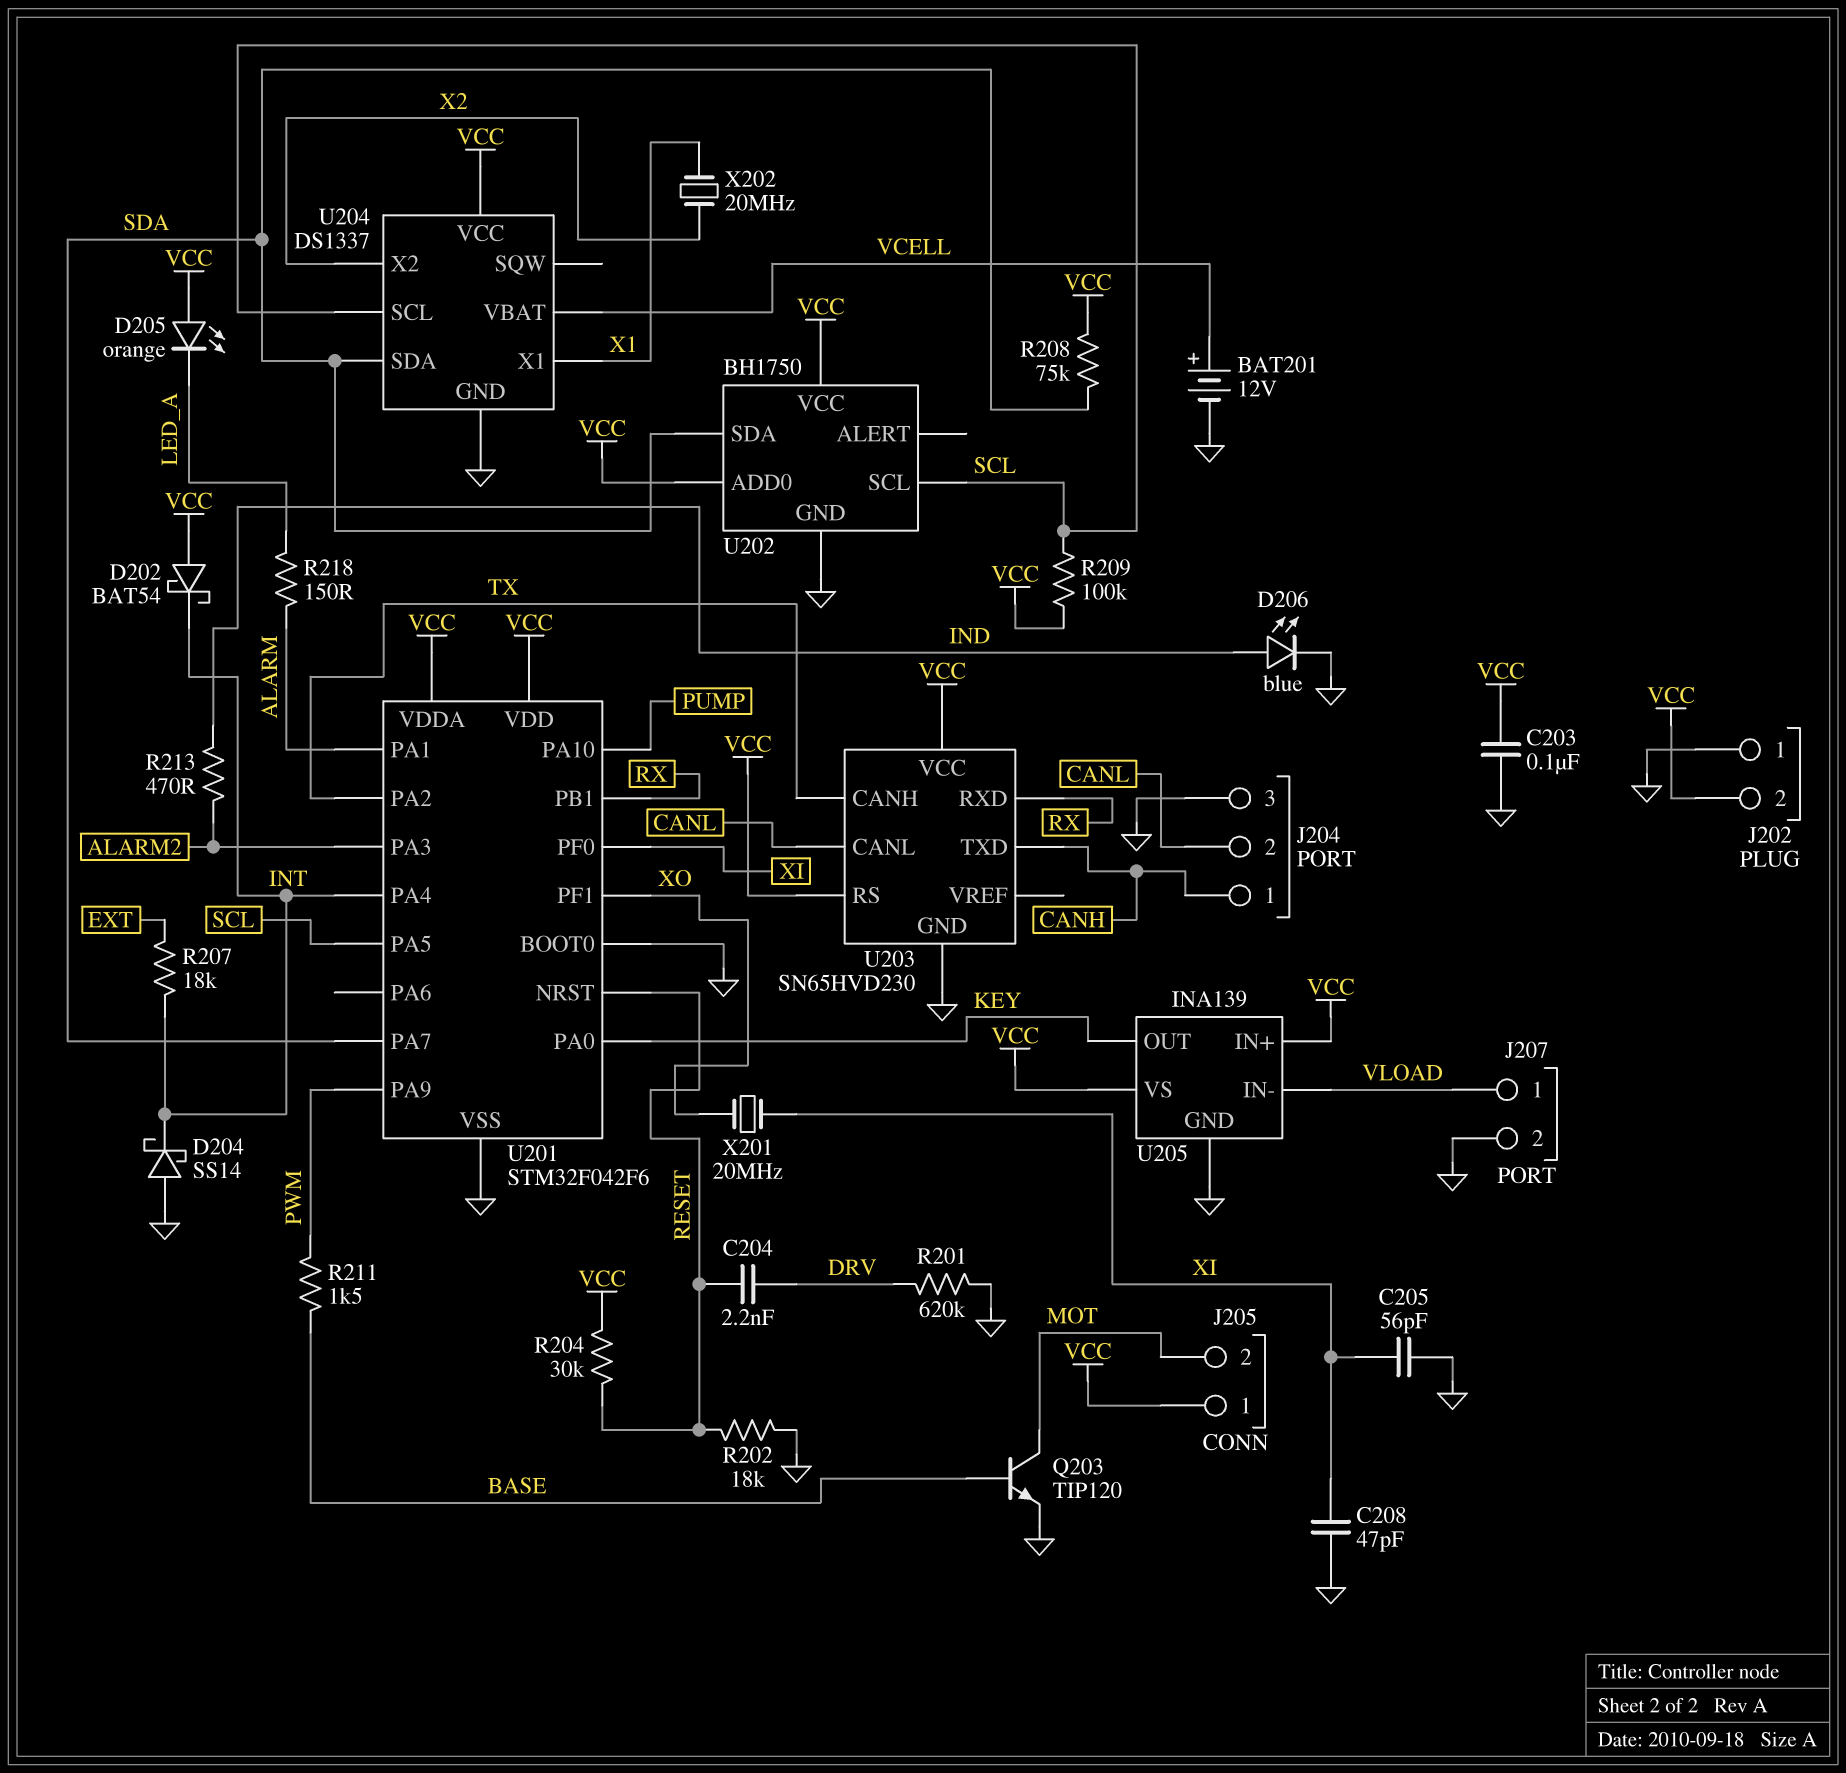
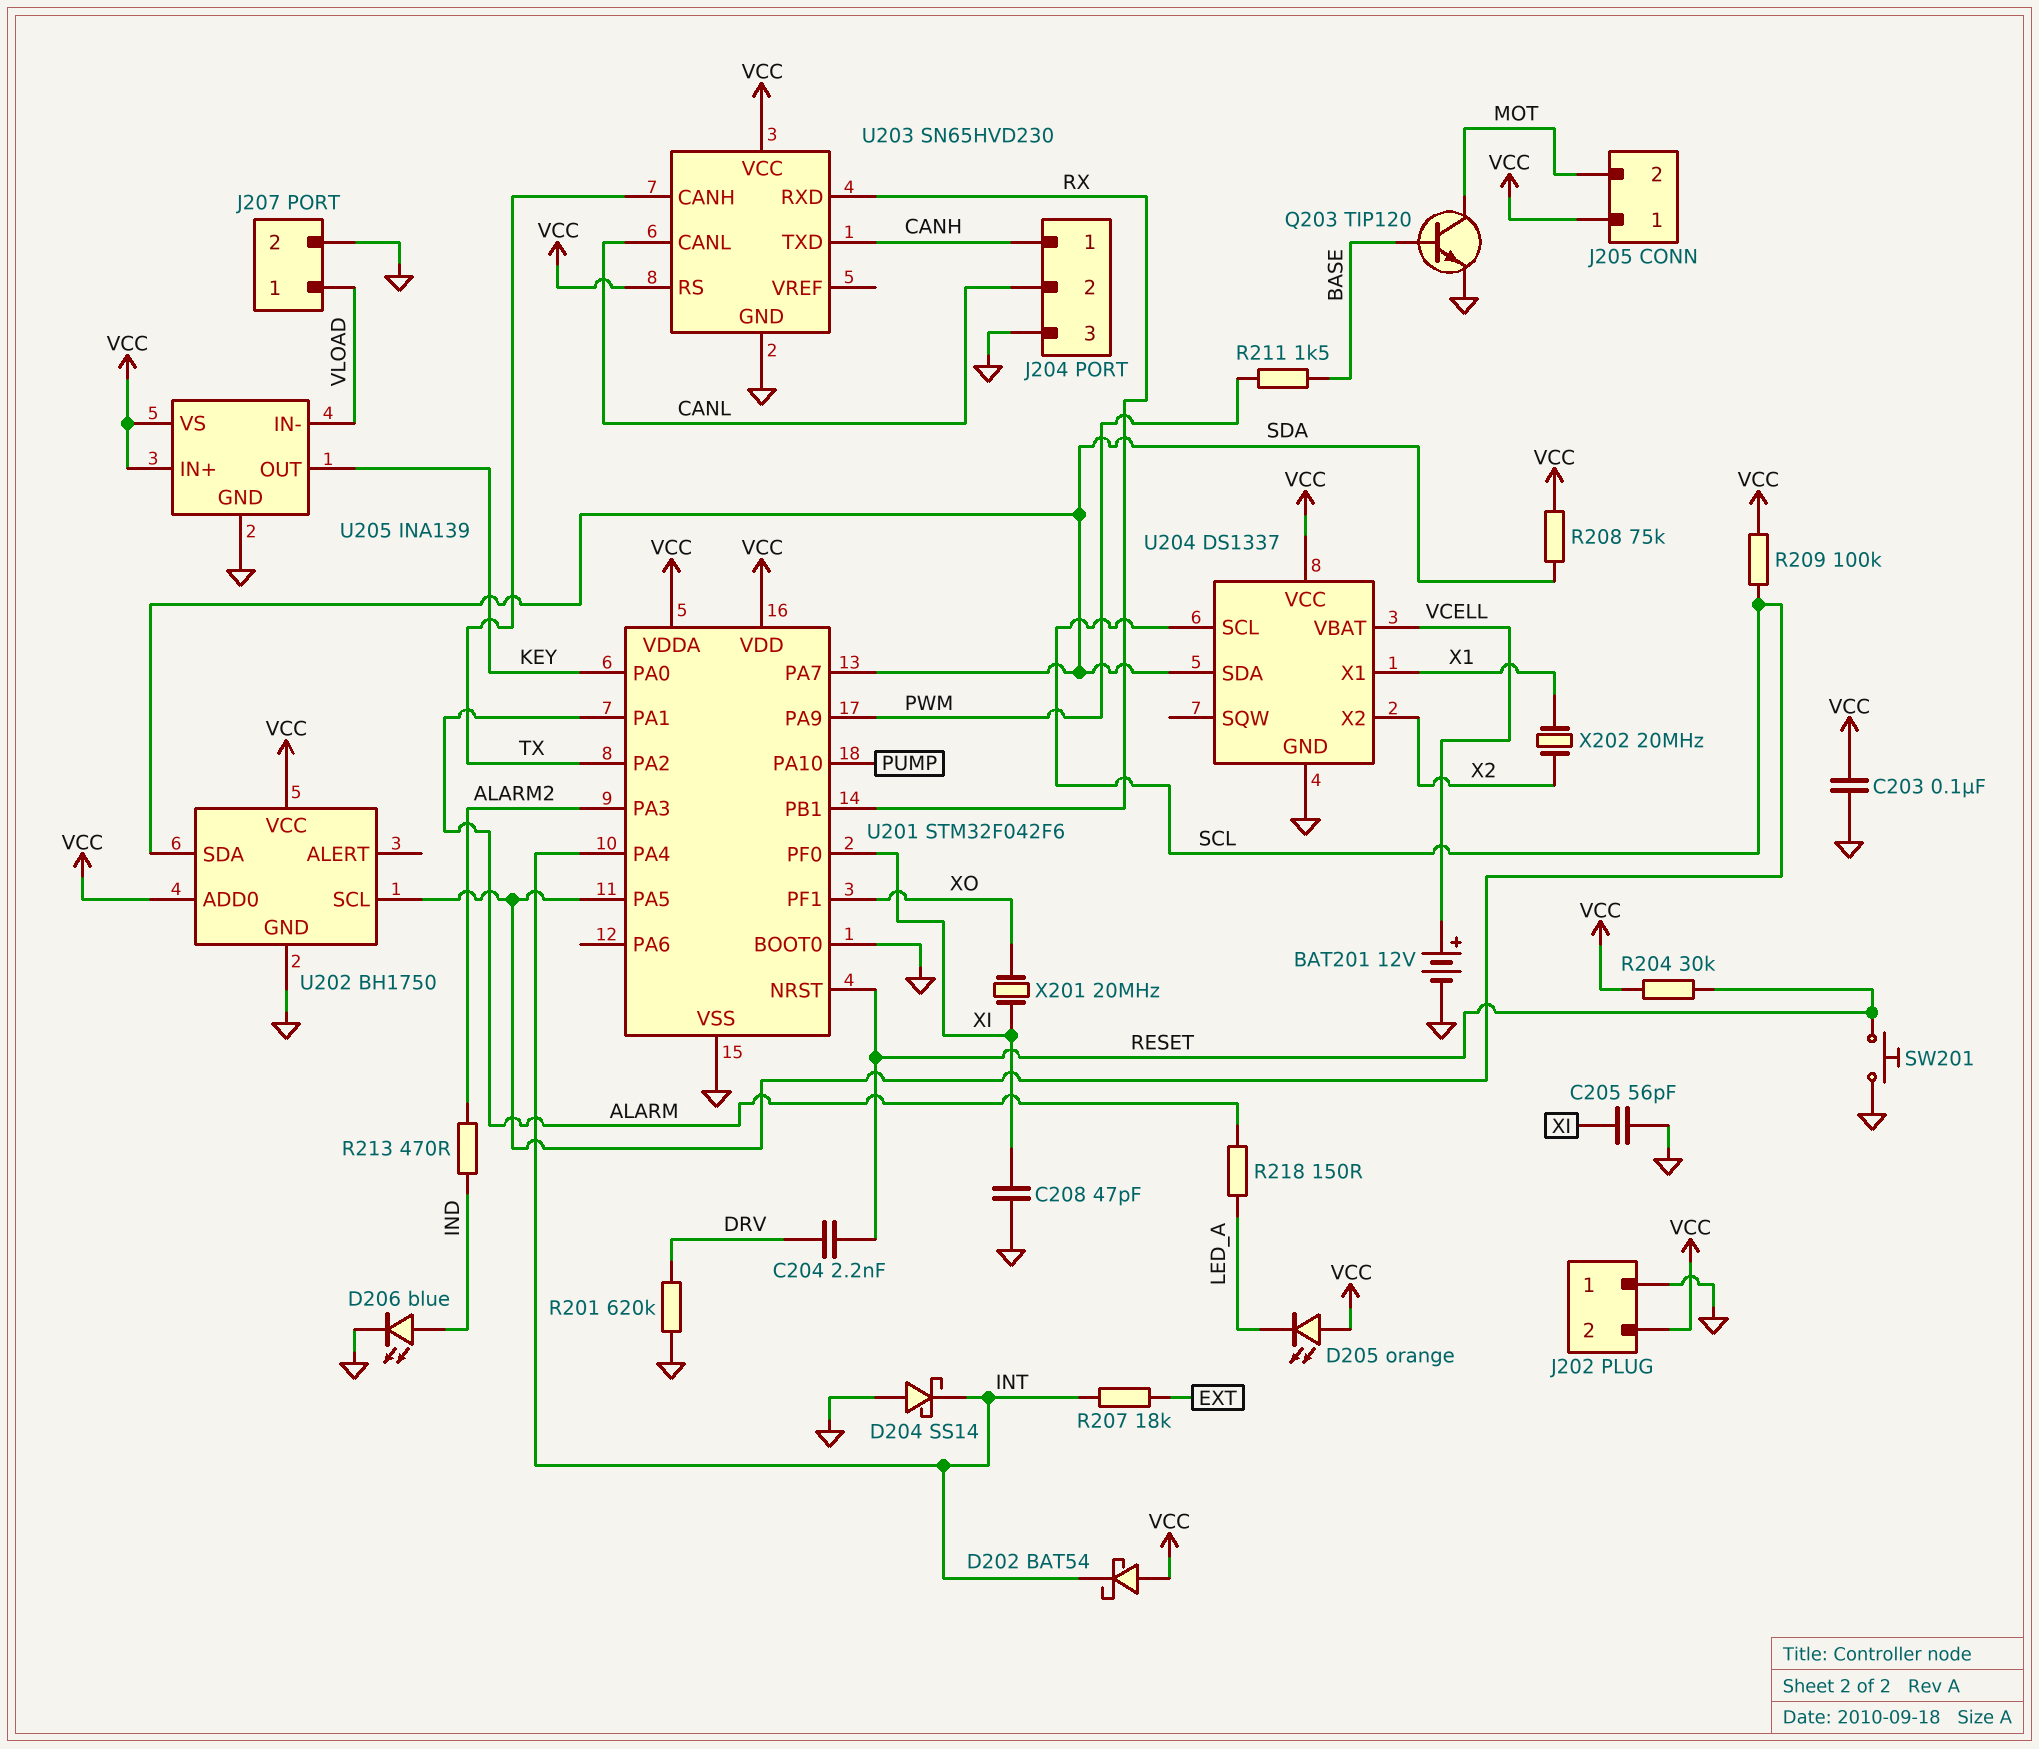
R202: 18k (GND, RESET) -> none
SW201: none -> button (GND, RESET)

